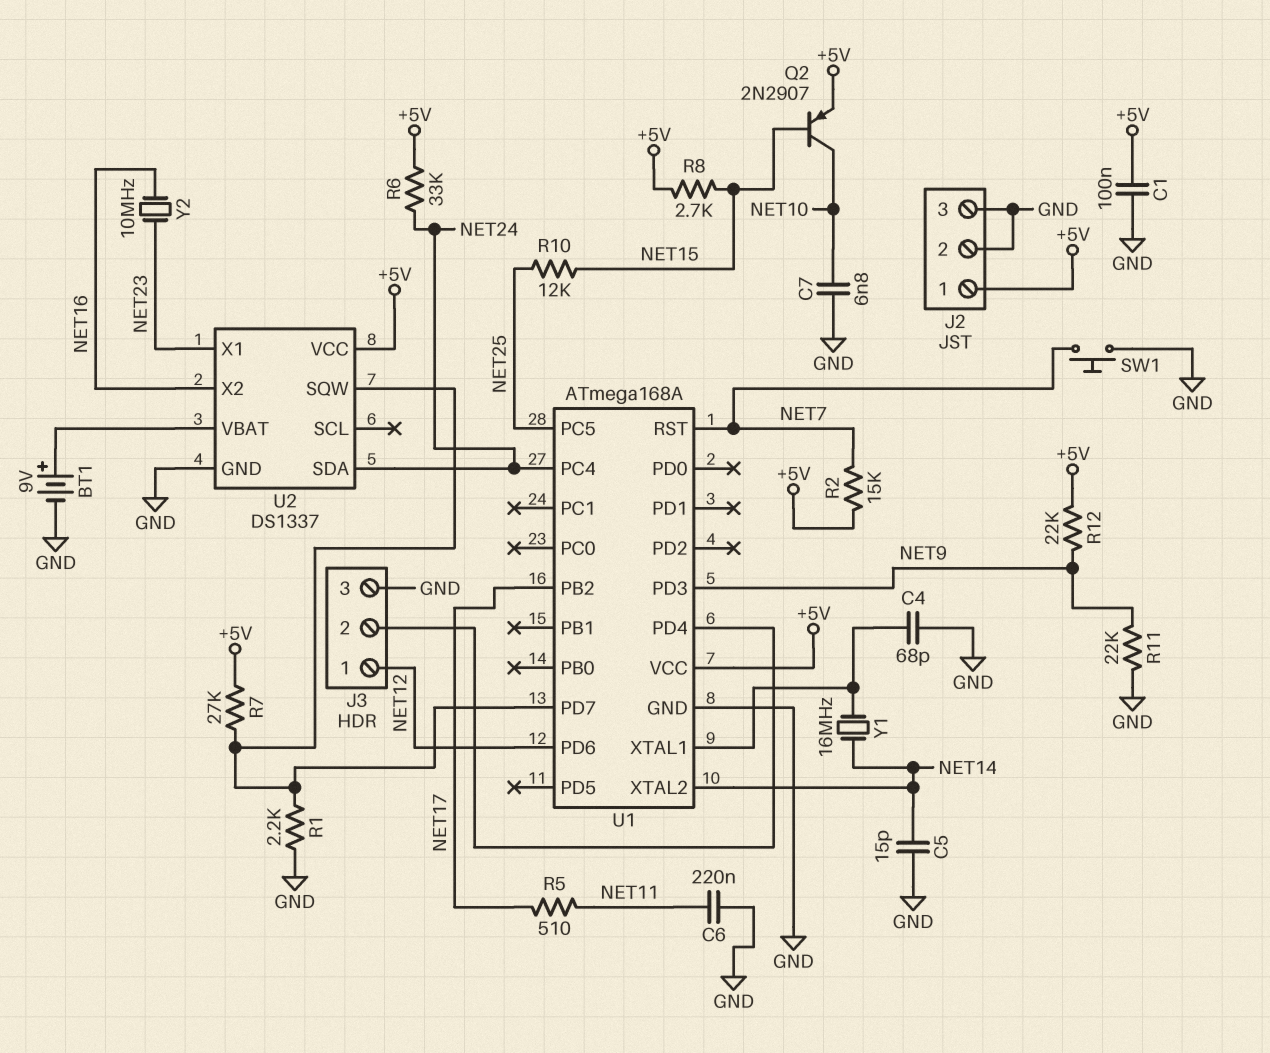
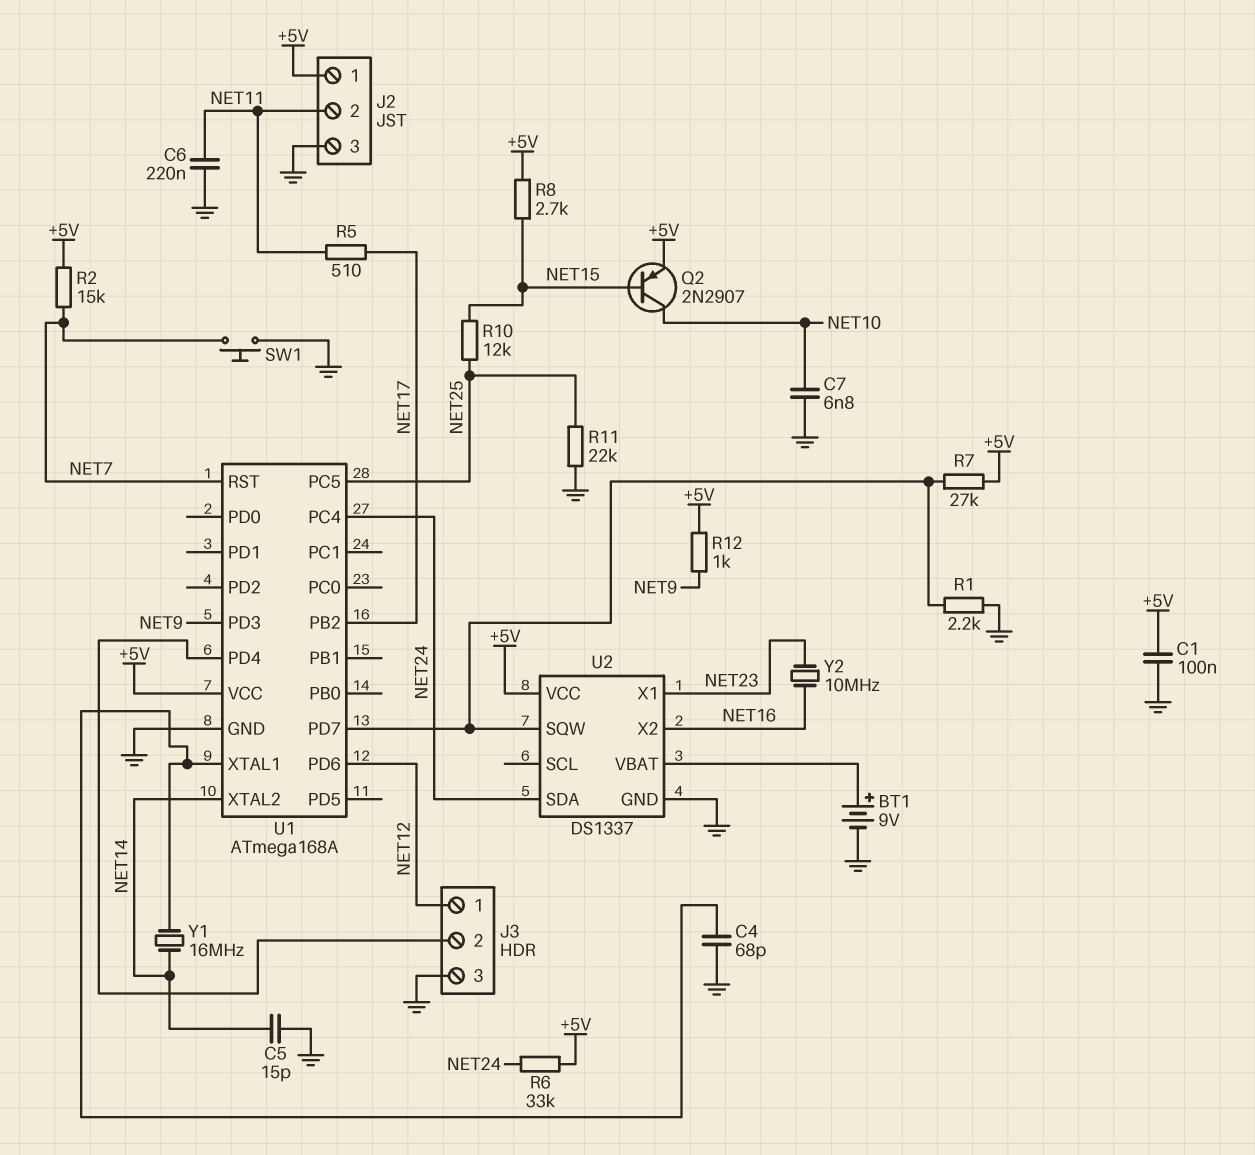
J2 pin 2: GND -> NET11
R11: 22k (GND, NET9) -> 22k (GND, NET25)
R12: 22k (+5V, NET9) -> 1k (+5V, NET9)

